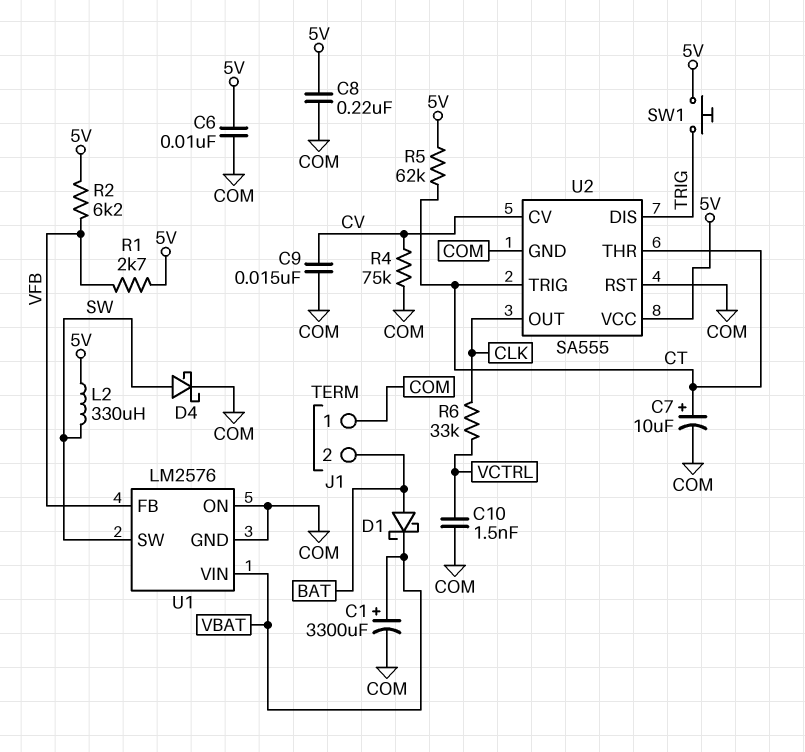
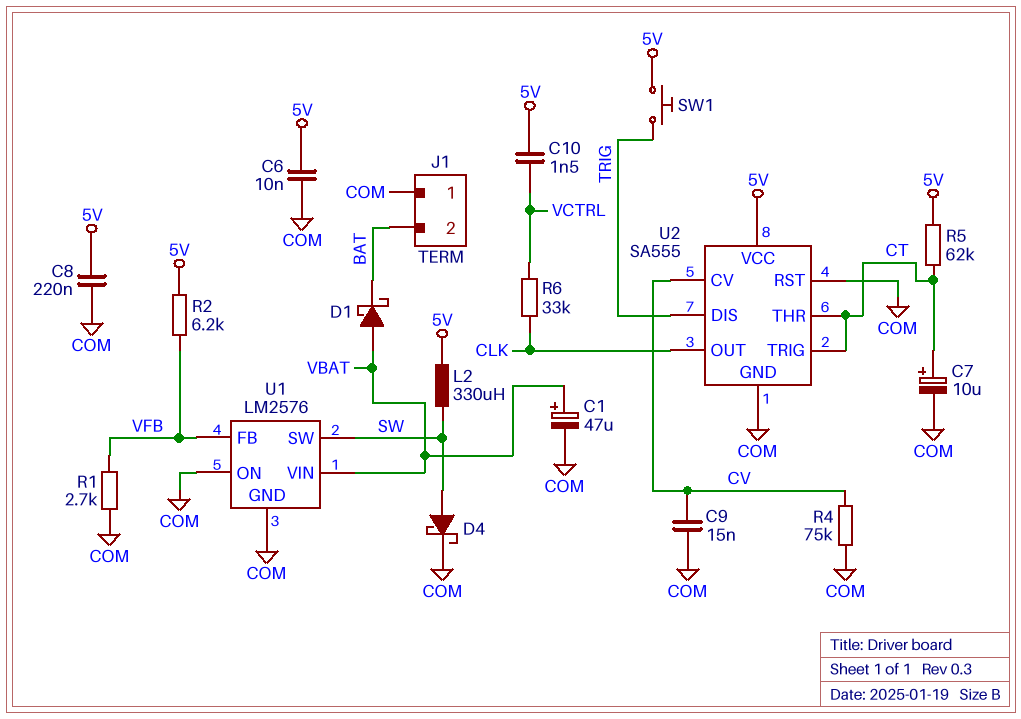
C1: 3300uF (plus VBAT, minus COM) -> 47uF (plus VBAT, minus COM)
C10: 1.5nF (COM, VCTRL) -> 1.5nF (5V, VCTRL)
D1: schottky (A BAT, K VBAT) -> schottky (A VBAT, K BAT)
R1: 2.7k (5V, VFB) -> 2.7k (COM, VFB)

